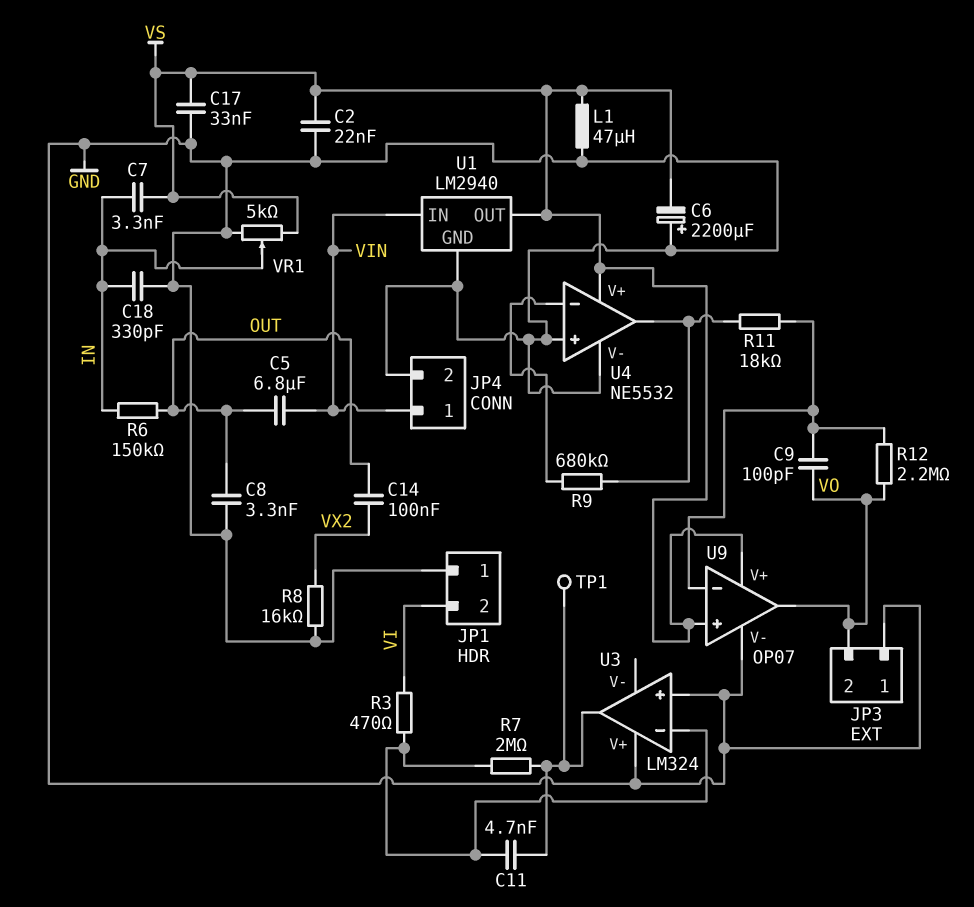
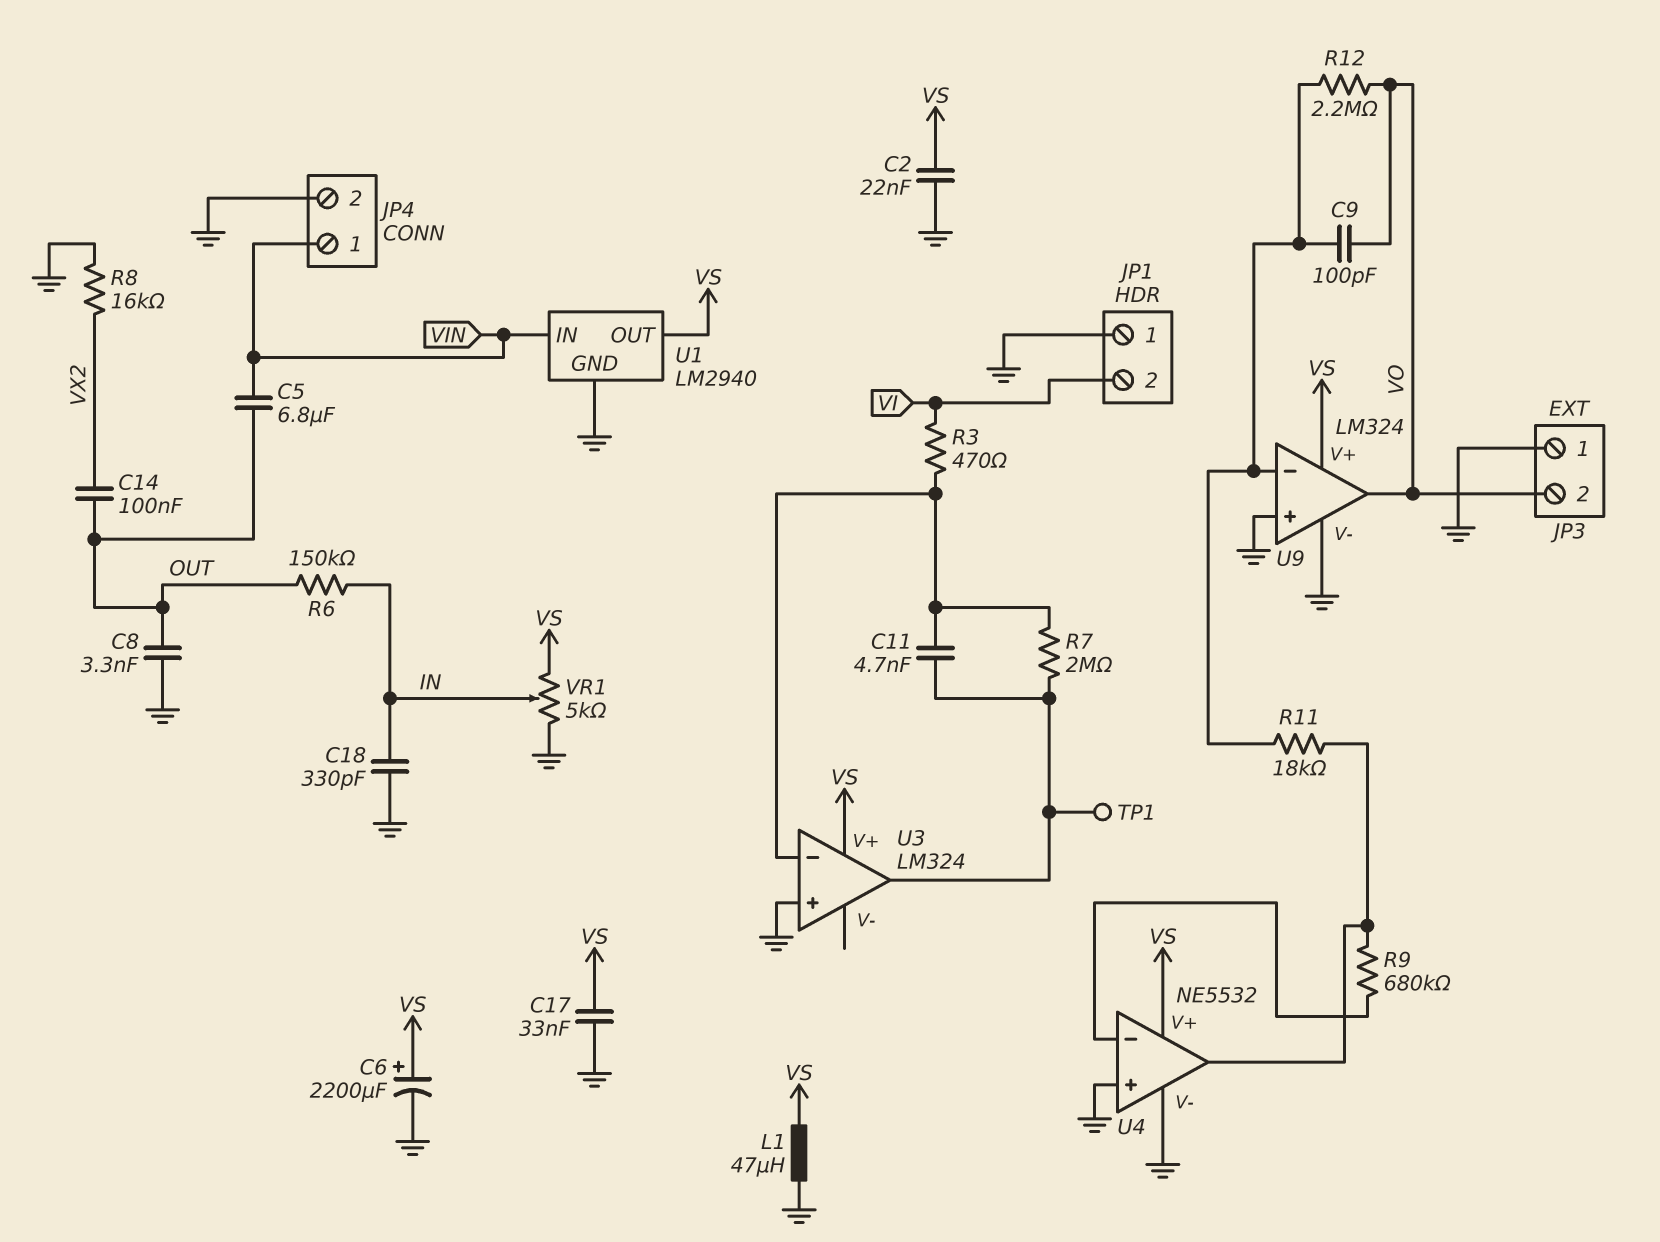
C6: 2200uF (plus GND, minus VS) -> 2200uF (plus VS, minus GND)
C7: 3.3nF (IN, VS) -> none
U3 pin V+: GND -> VS
U9: OP07 -> LM324
U9 pin in+: VS -> GND

